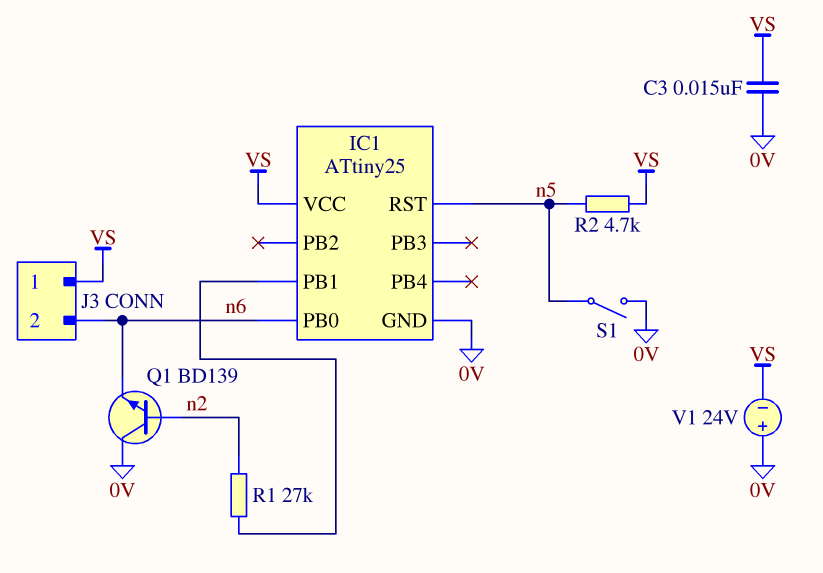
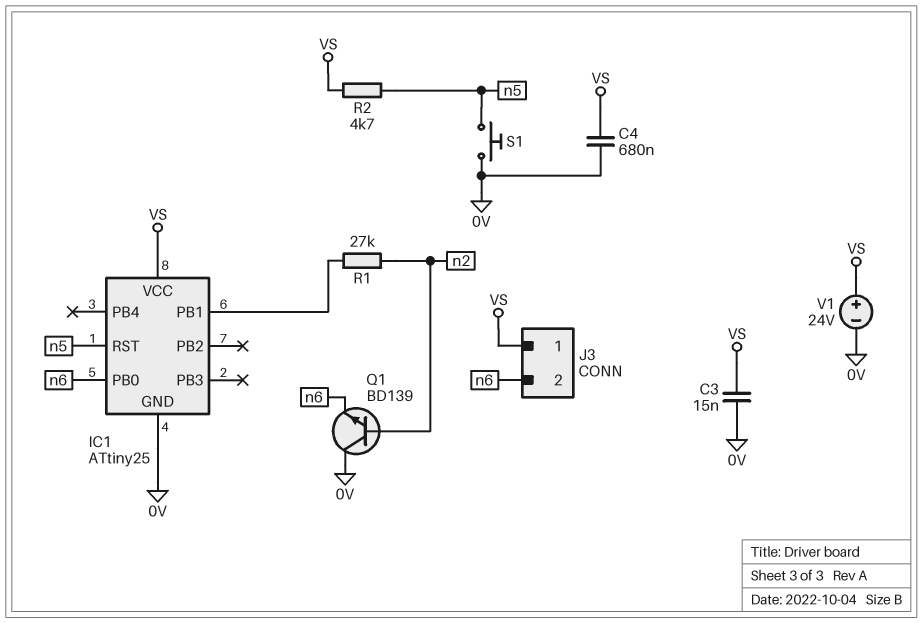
C4: none -> 680nF (0V, VS)
S1: switch (0V, n5) -> button (0V, n5)
V1: 24V (plus 0V, minus VS) -> 24V (plus VS, minus 0V)

